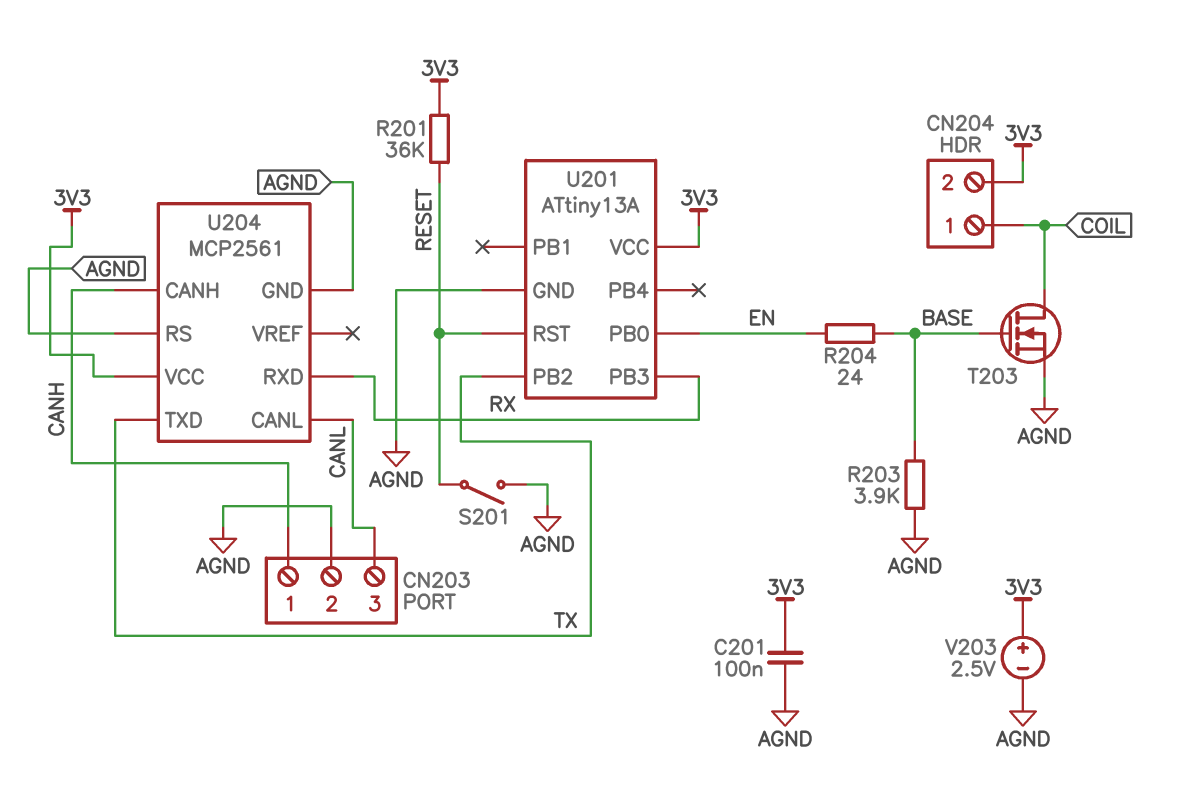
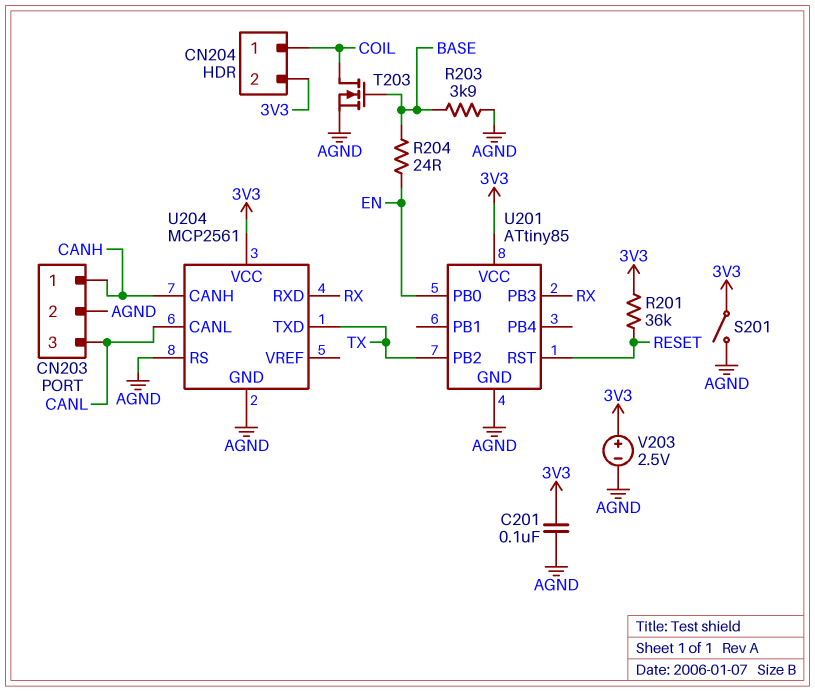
S201: switch (AGND, RESET) -> switch (3V3, AGND)
U201: ATtiny13A -> ATtiny85

